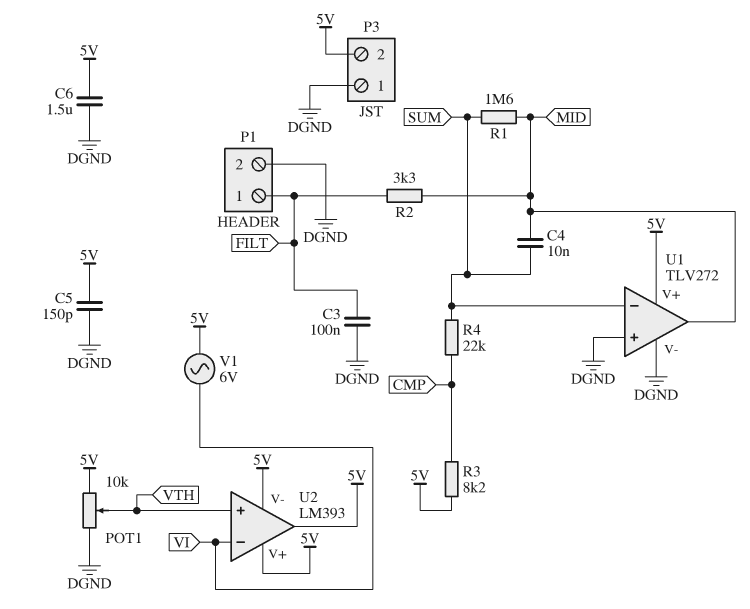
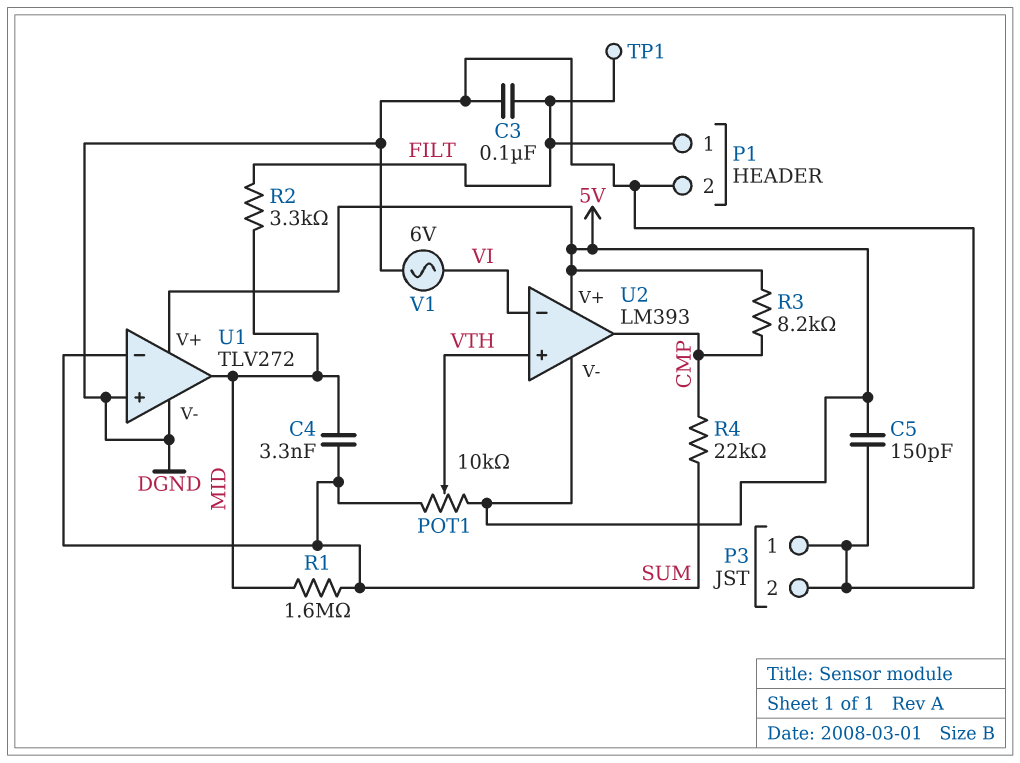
C4: 10nF (MID, SUM) -> 3.3nF (MID, SUM)
C6: 1.5uF (5V, DGND) -> none
P3 pin 2: 5V -> DGND
POT1: 10k (5V, DGND, wiper VTH) -> 10k (5V, SUM, wiper VTH)
TP1: none -> test point (FILT)
U2 pin out: 5V -> CMP
V1: AC 6V (5V, VI) -> AC 6V (DGND, VI)

